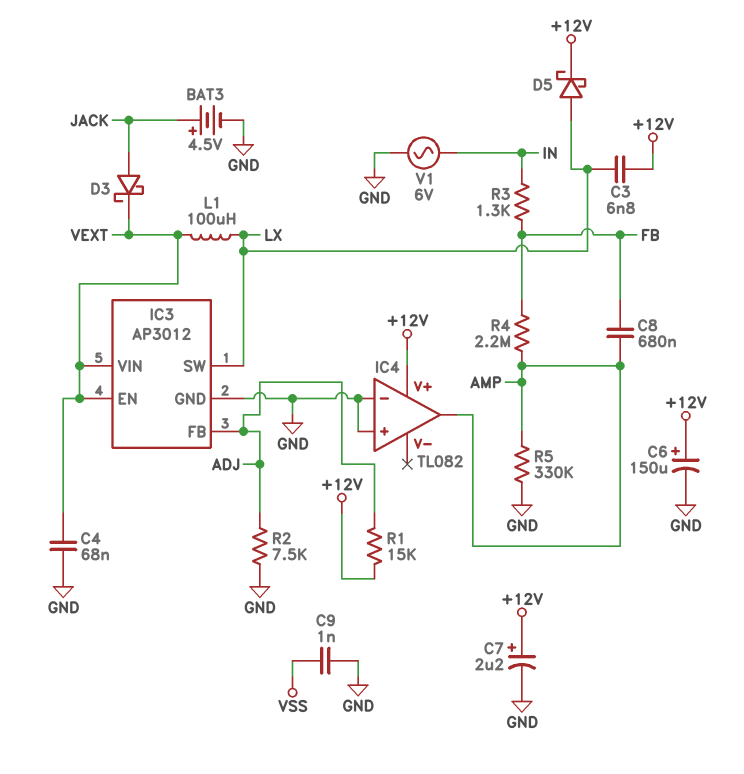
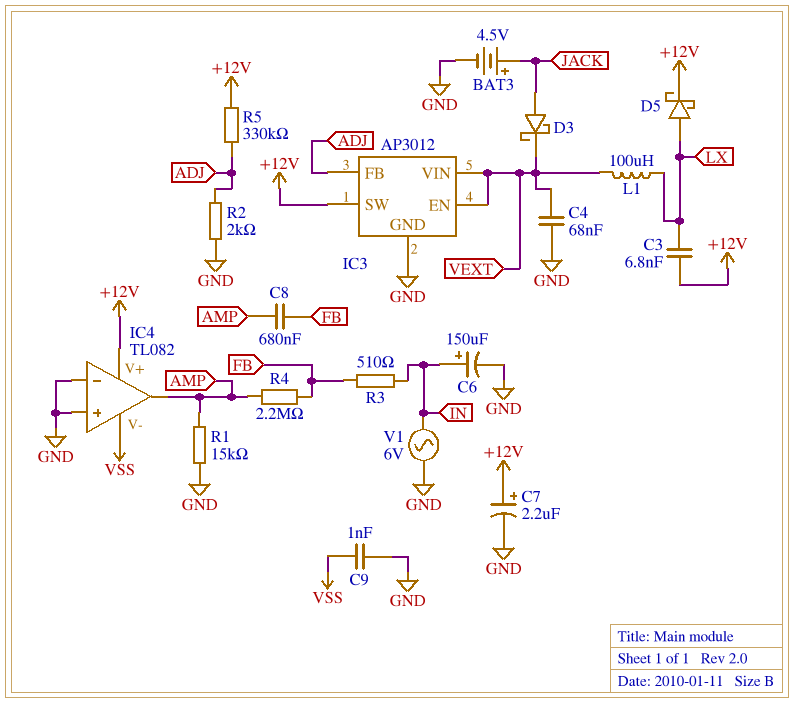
C6: 150uF (plus +12V, minus GND) -> 150uF (plus IN, minus GND)
IC3 pin SW: LX -> +12V
IC4 pin V-: none -> VSS
R1: 15k (+12V, ADJ) -> 15k (AMP, GND)
R2: 7.5k (ADJ, GND) -> 2k (ADJ, GND)
R3: 1.3k (FB, IN) -> 510 (FB, IN)
R5: 330k (AMP, GND) -> 330k (+12V, ADJ)

